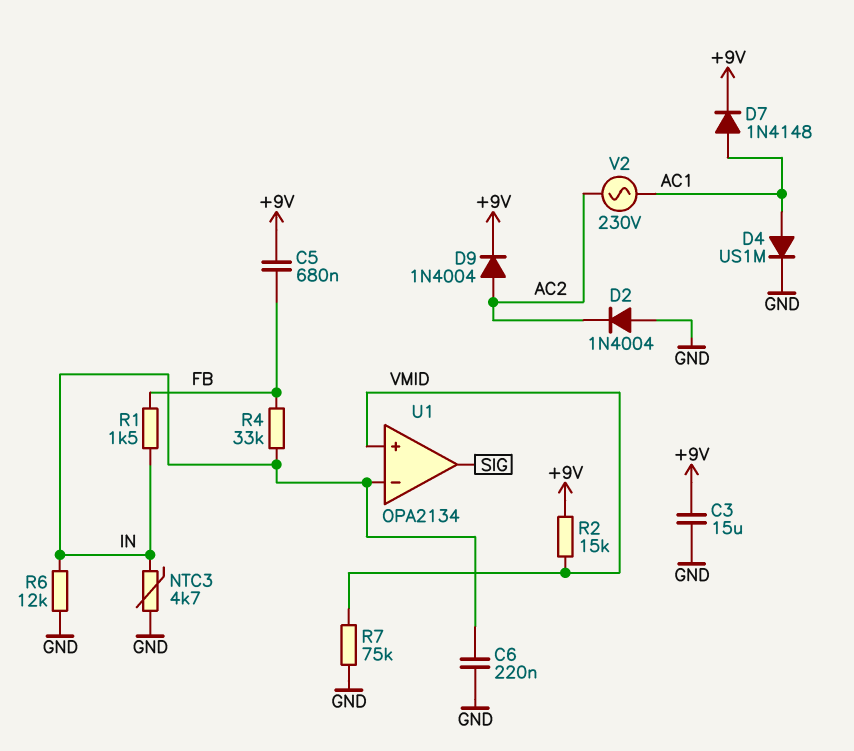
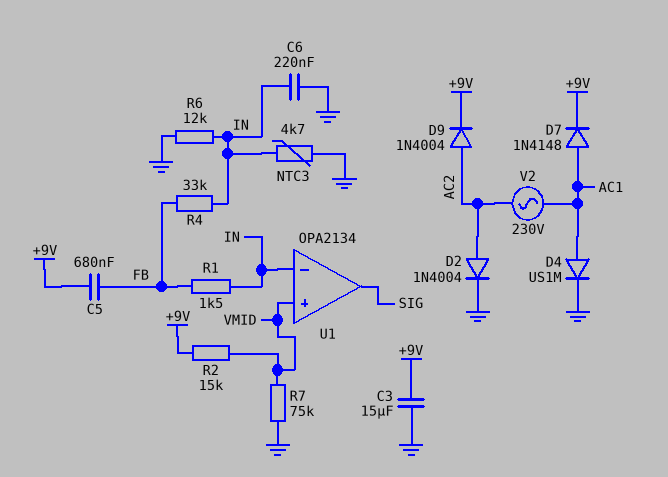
D2: diode 1N4004 (A GND, K AC2) -> diode 1N4004 (A AC2, K GND)

